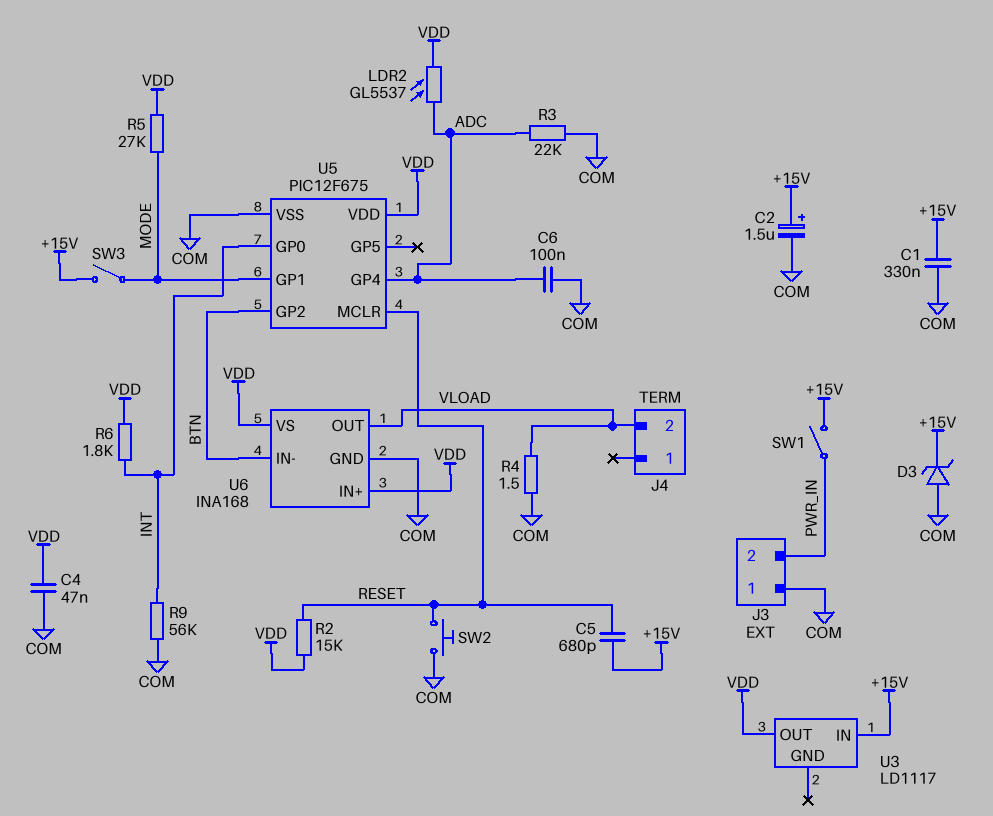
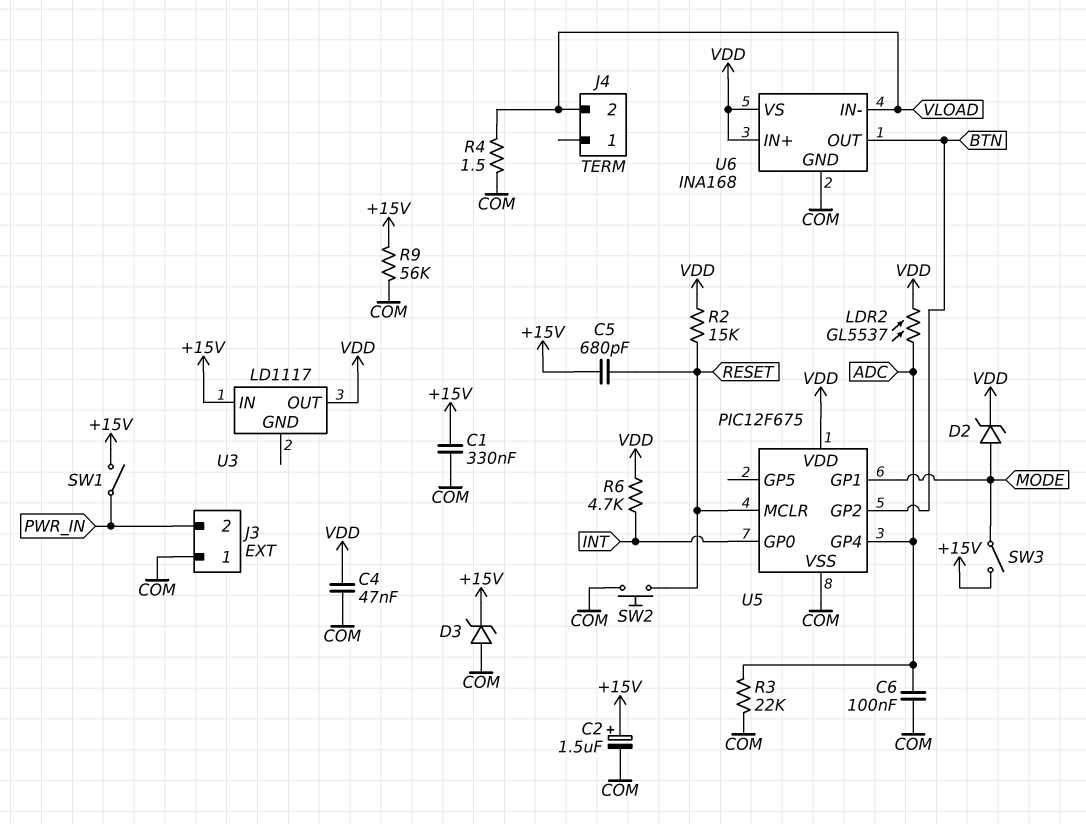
D2: none -> zener (A MODE, K VDD)
R5: 27k (MODE, VDD) -> none
R6: 1.8k (INT, VDD) -> 4.7k (INT, VDD)
R9: 56k (COM, INT) -> 56k (+15V, COM)
U6 pin IN-: BTN -> VLOAD
U6 pin OUT: VLOAD -> BTN

